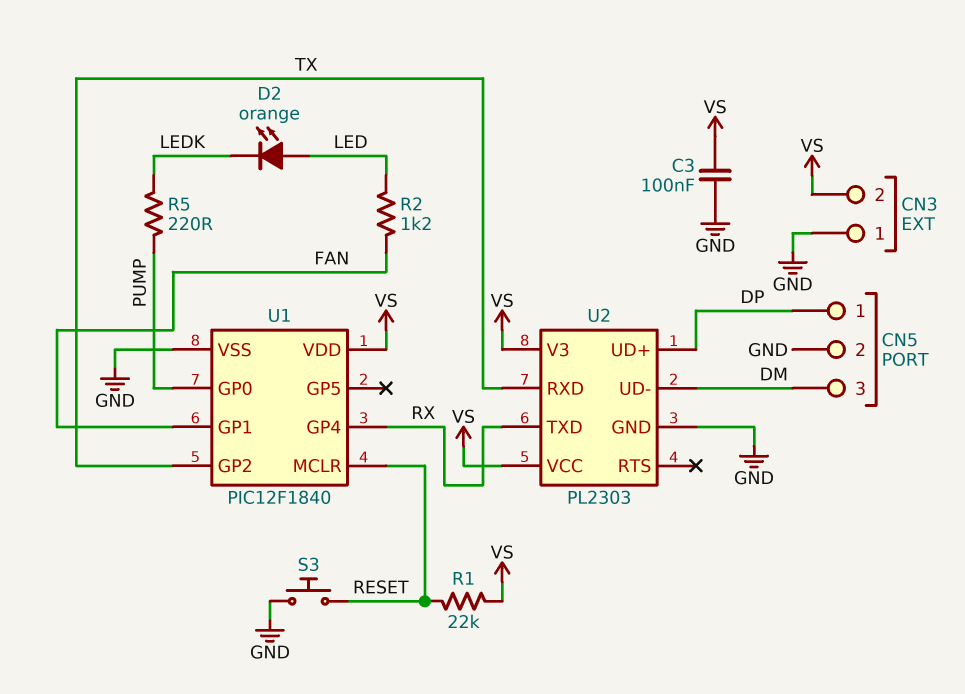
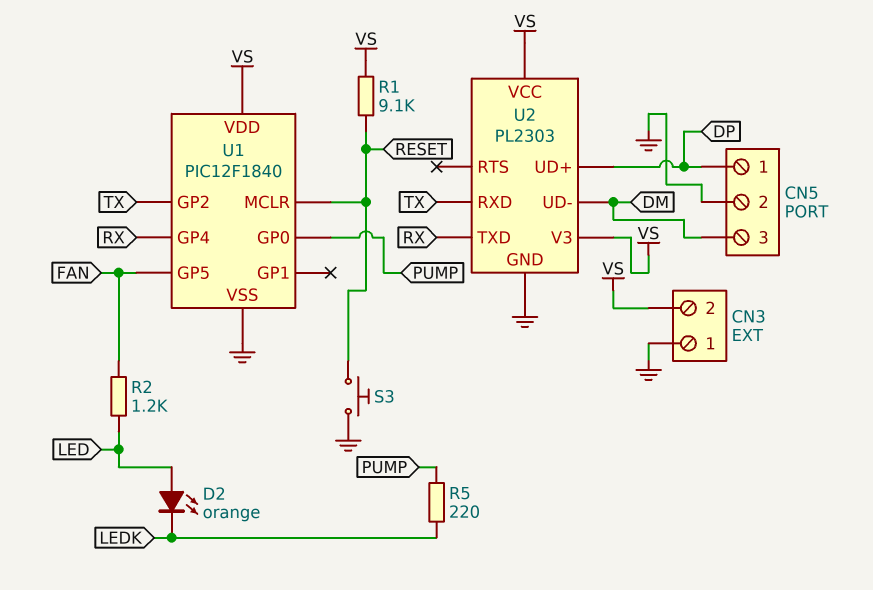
C3: 100nF (GND, VS) -> none
R1: 22k (RESET, VS) -> 9.1k (RESET, VS)
U1 pin GP1: FAN -> none
U1 pin GP5: none -> FAN

